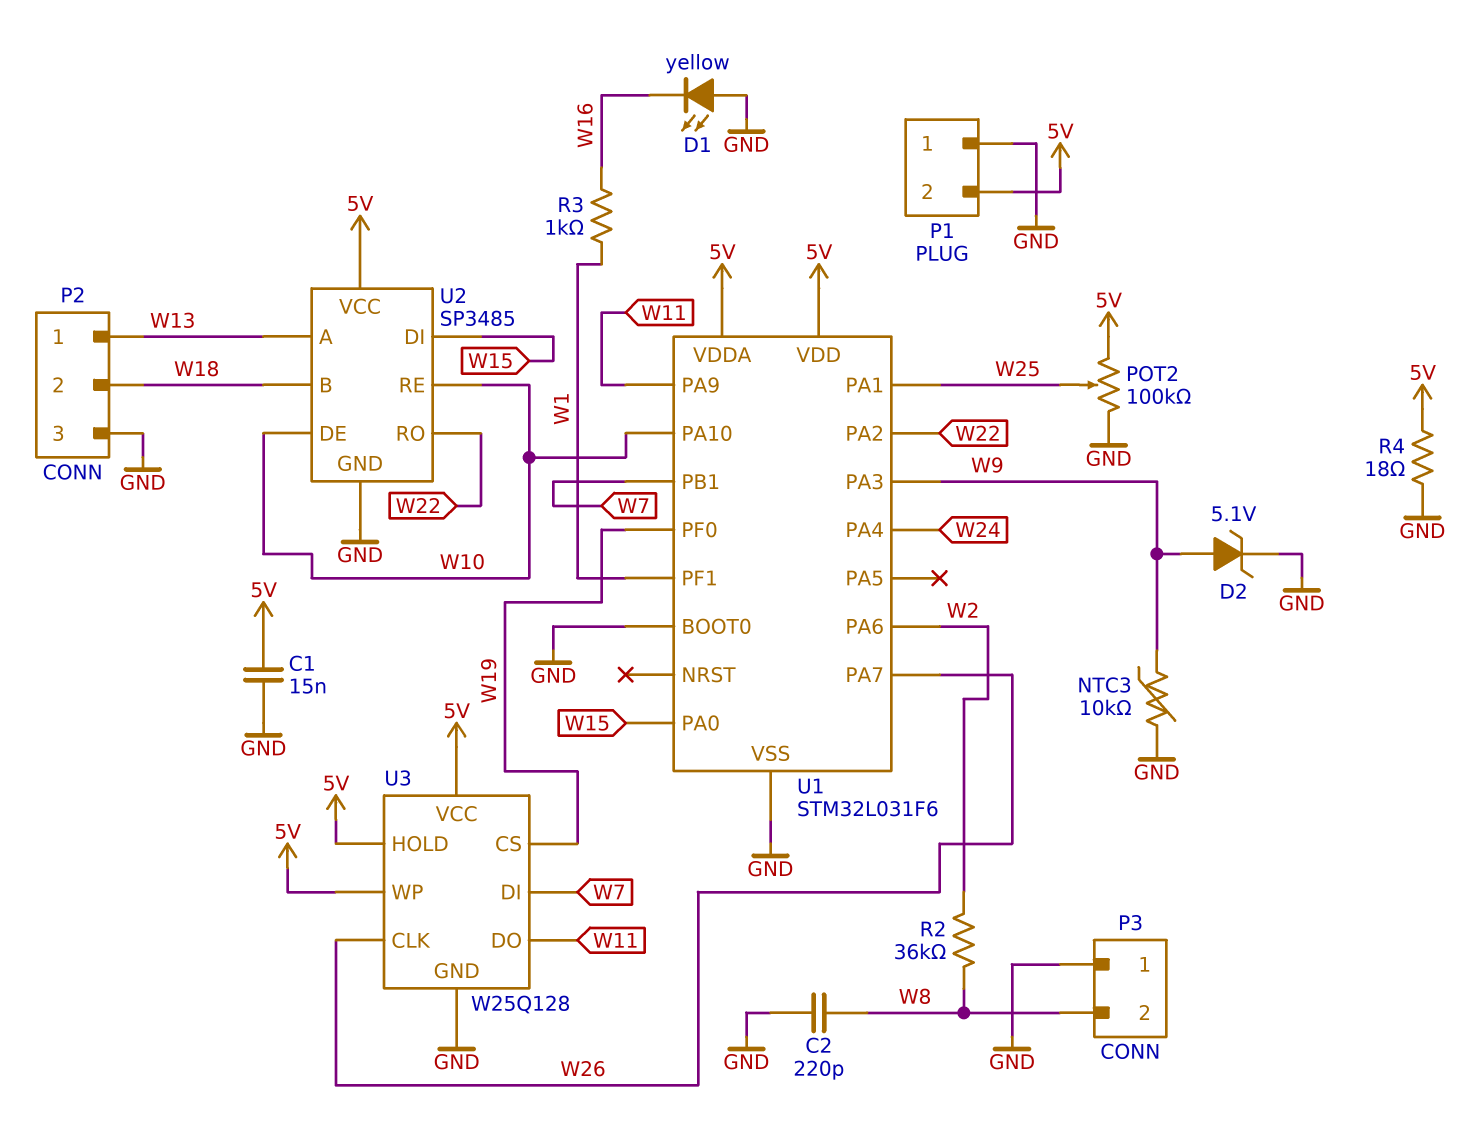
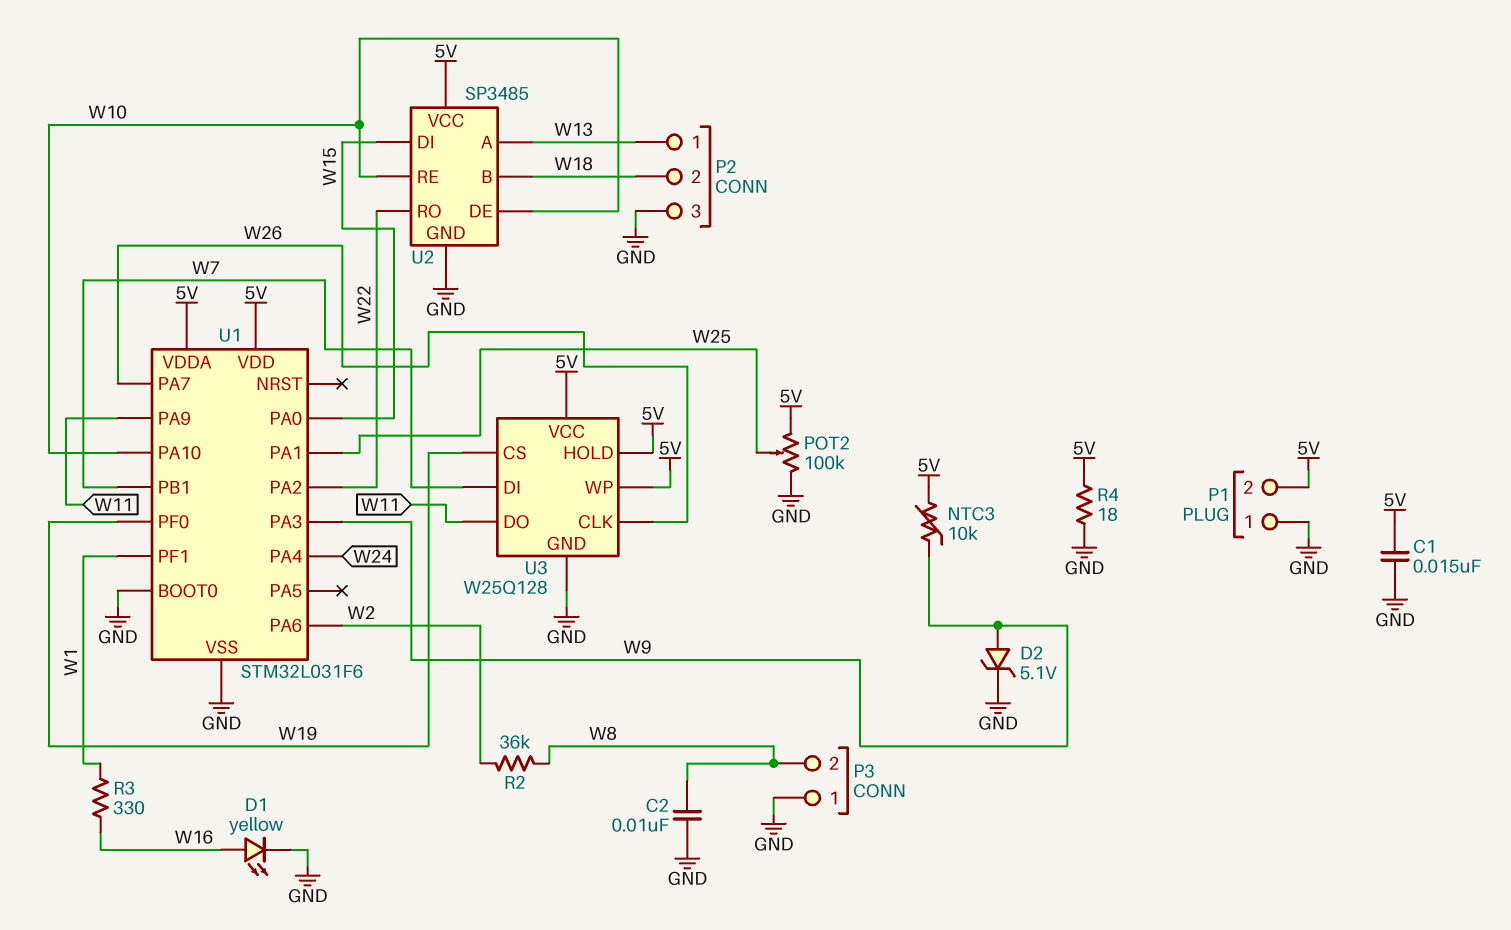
C2: 220pF (GND, W8) -> 10nF (GND, W8)
D1: LED yellow (A GND, K W16) -> LED yellow (A W16, K GND)
NTC3: 10k (GND, W9) -> 10k (5V, W9)
R3: 1k (W1, W16) -> 330 (W1, W16)

